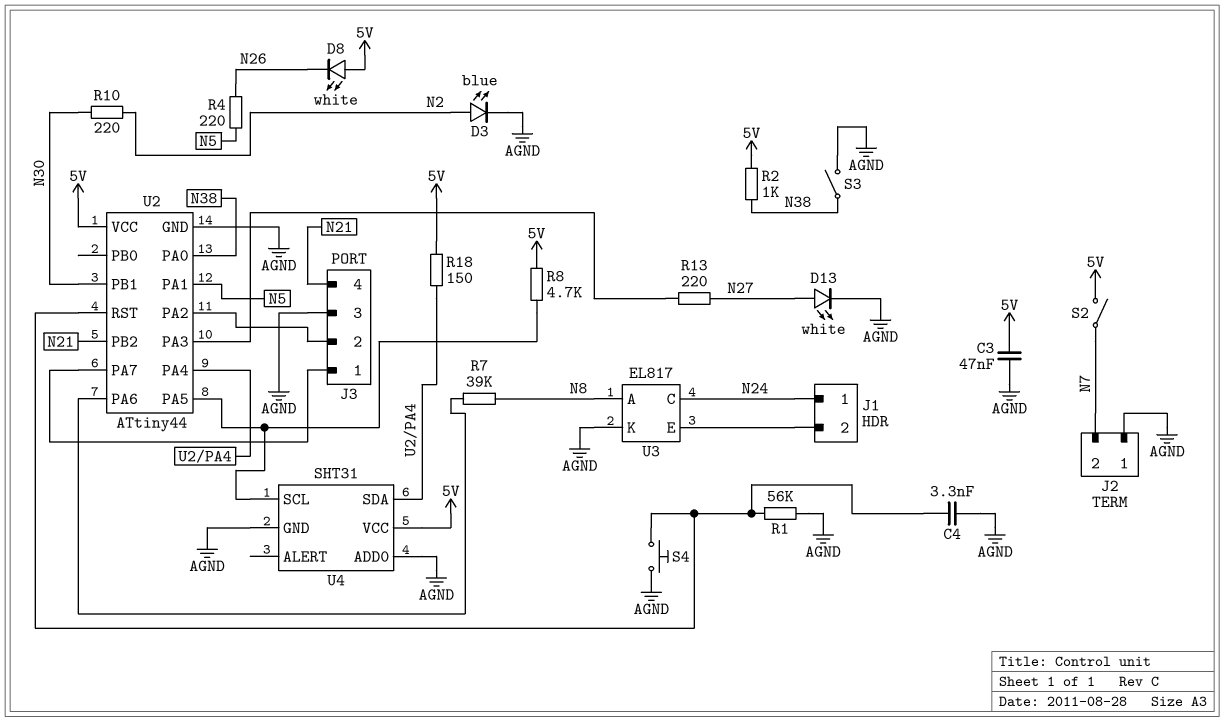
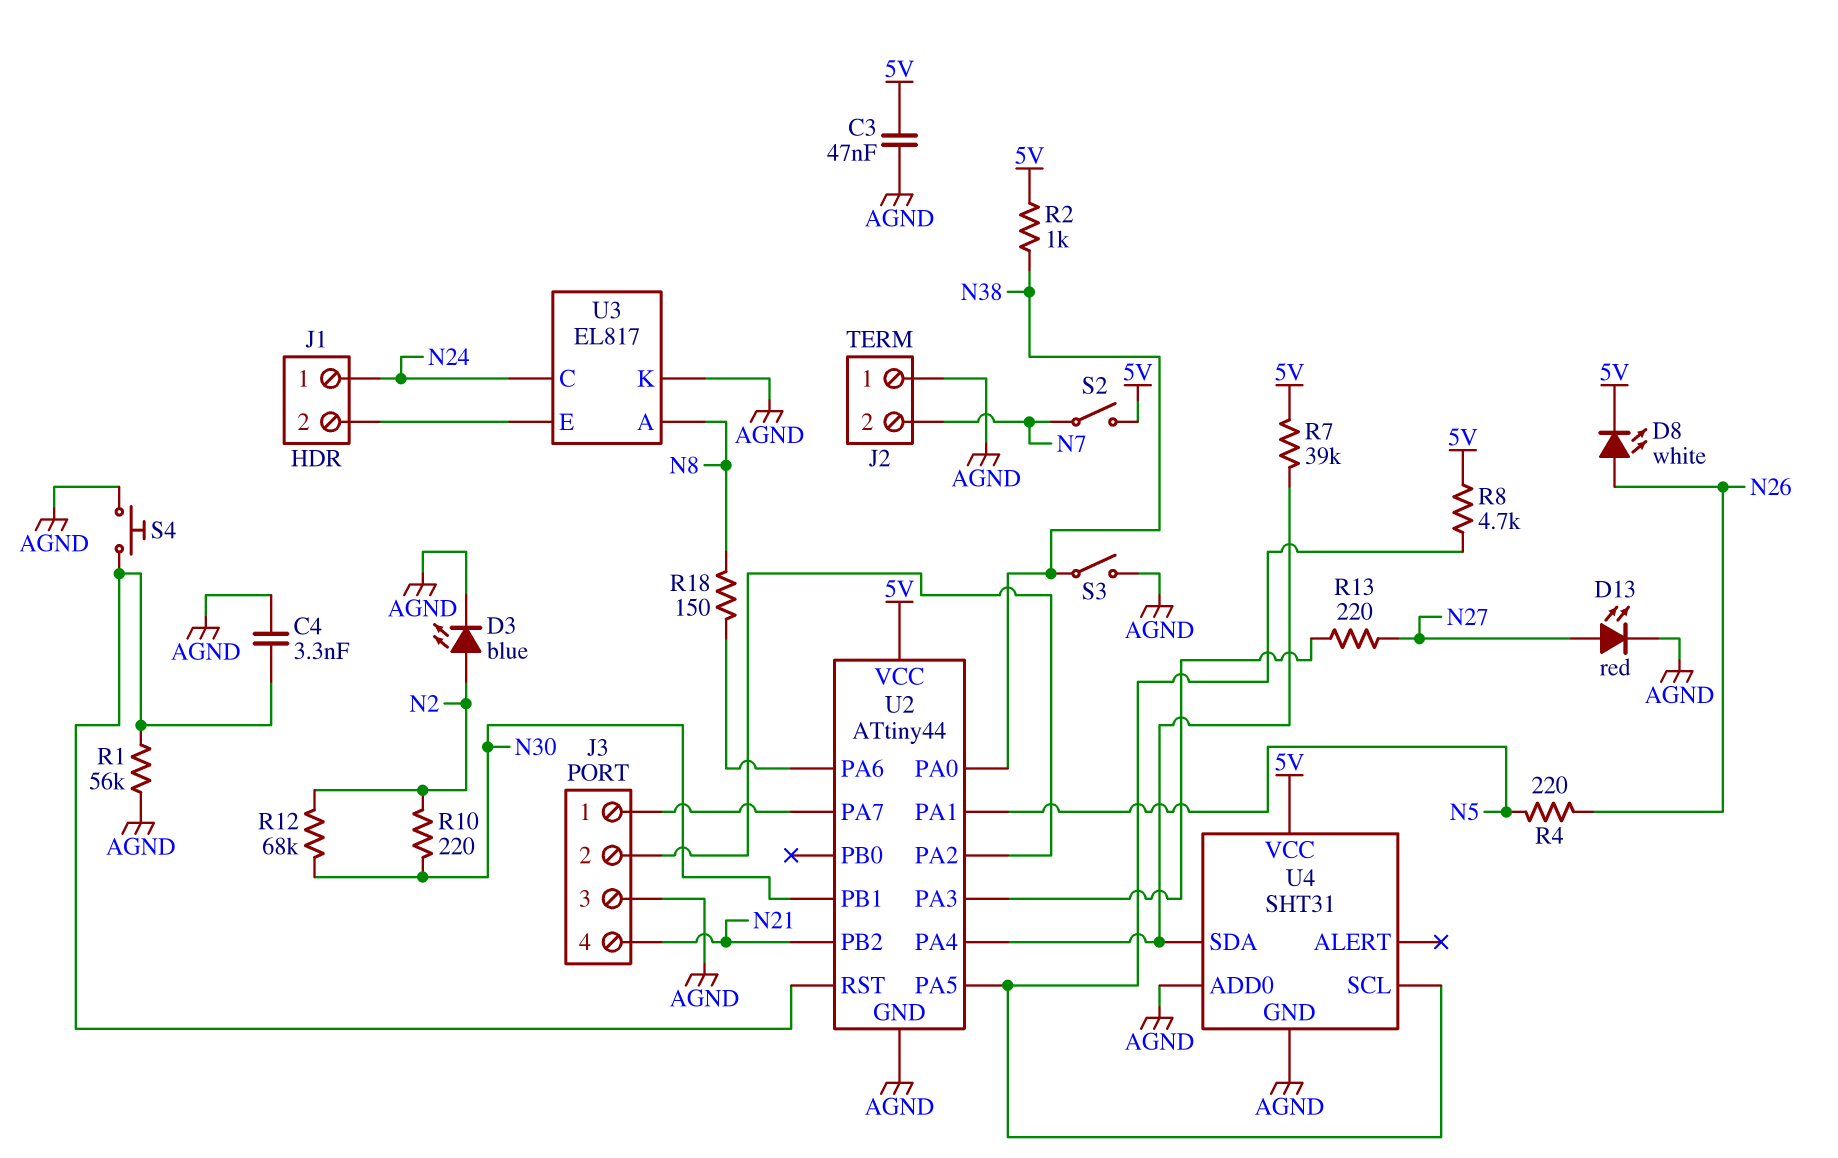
D8: LED white (A 5V, K N26) -> LED white (A N26, K 5V)
D13: LED white (A N27, K AGND) -> LED red (A N27, K AGND)
R7: 39k (N8, U2/PA6) -> 39k (5V, U2/PA4)
R12: none -> 68k (N2, N30)
R18: 150 (5V, U2/PA4) -> 150 (N8, U2/PA6)

